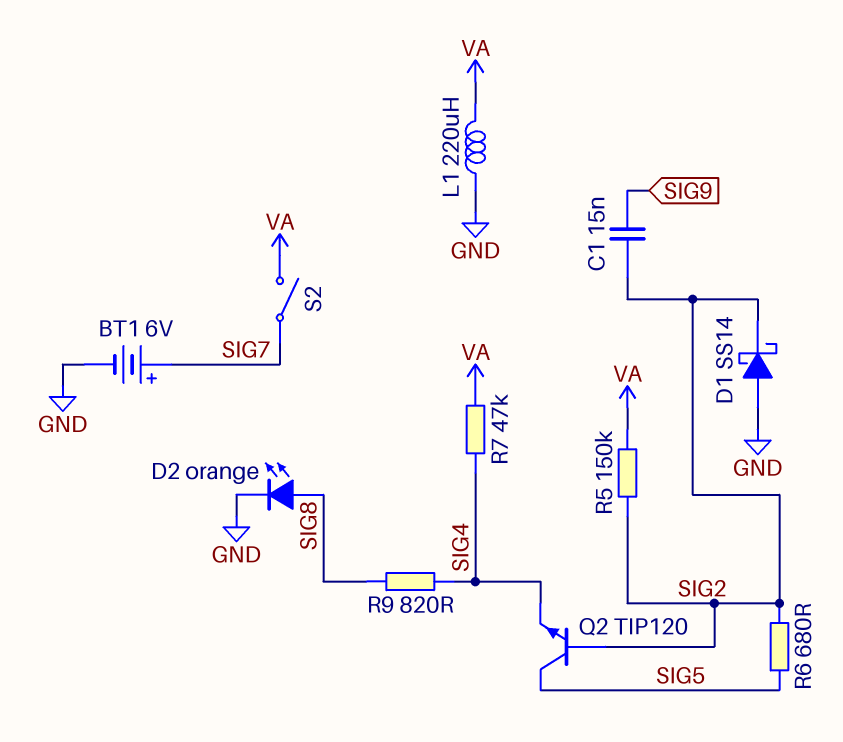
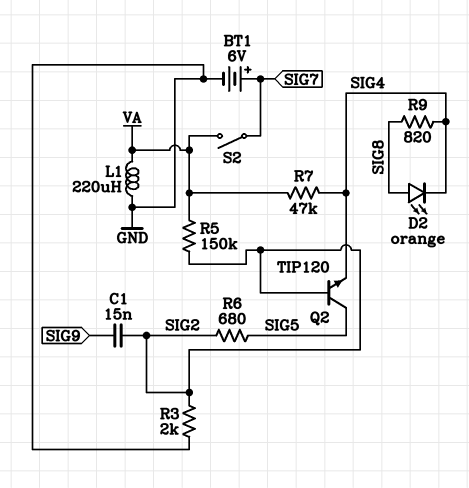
D1: schottky SS14 (A GND, K SIG2) -> none
D2: LED orange (A SIG8, K GND) -> LED orange (A SIG8, K SIG4)
R3: none -> 2k (GND, SIG2)

